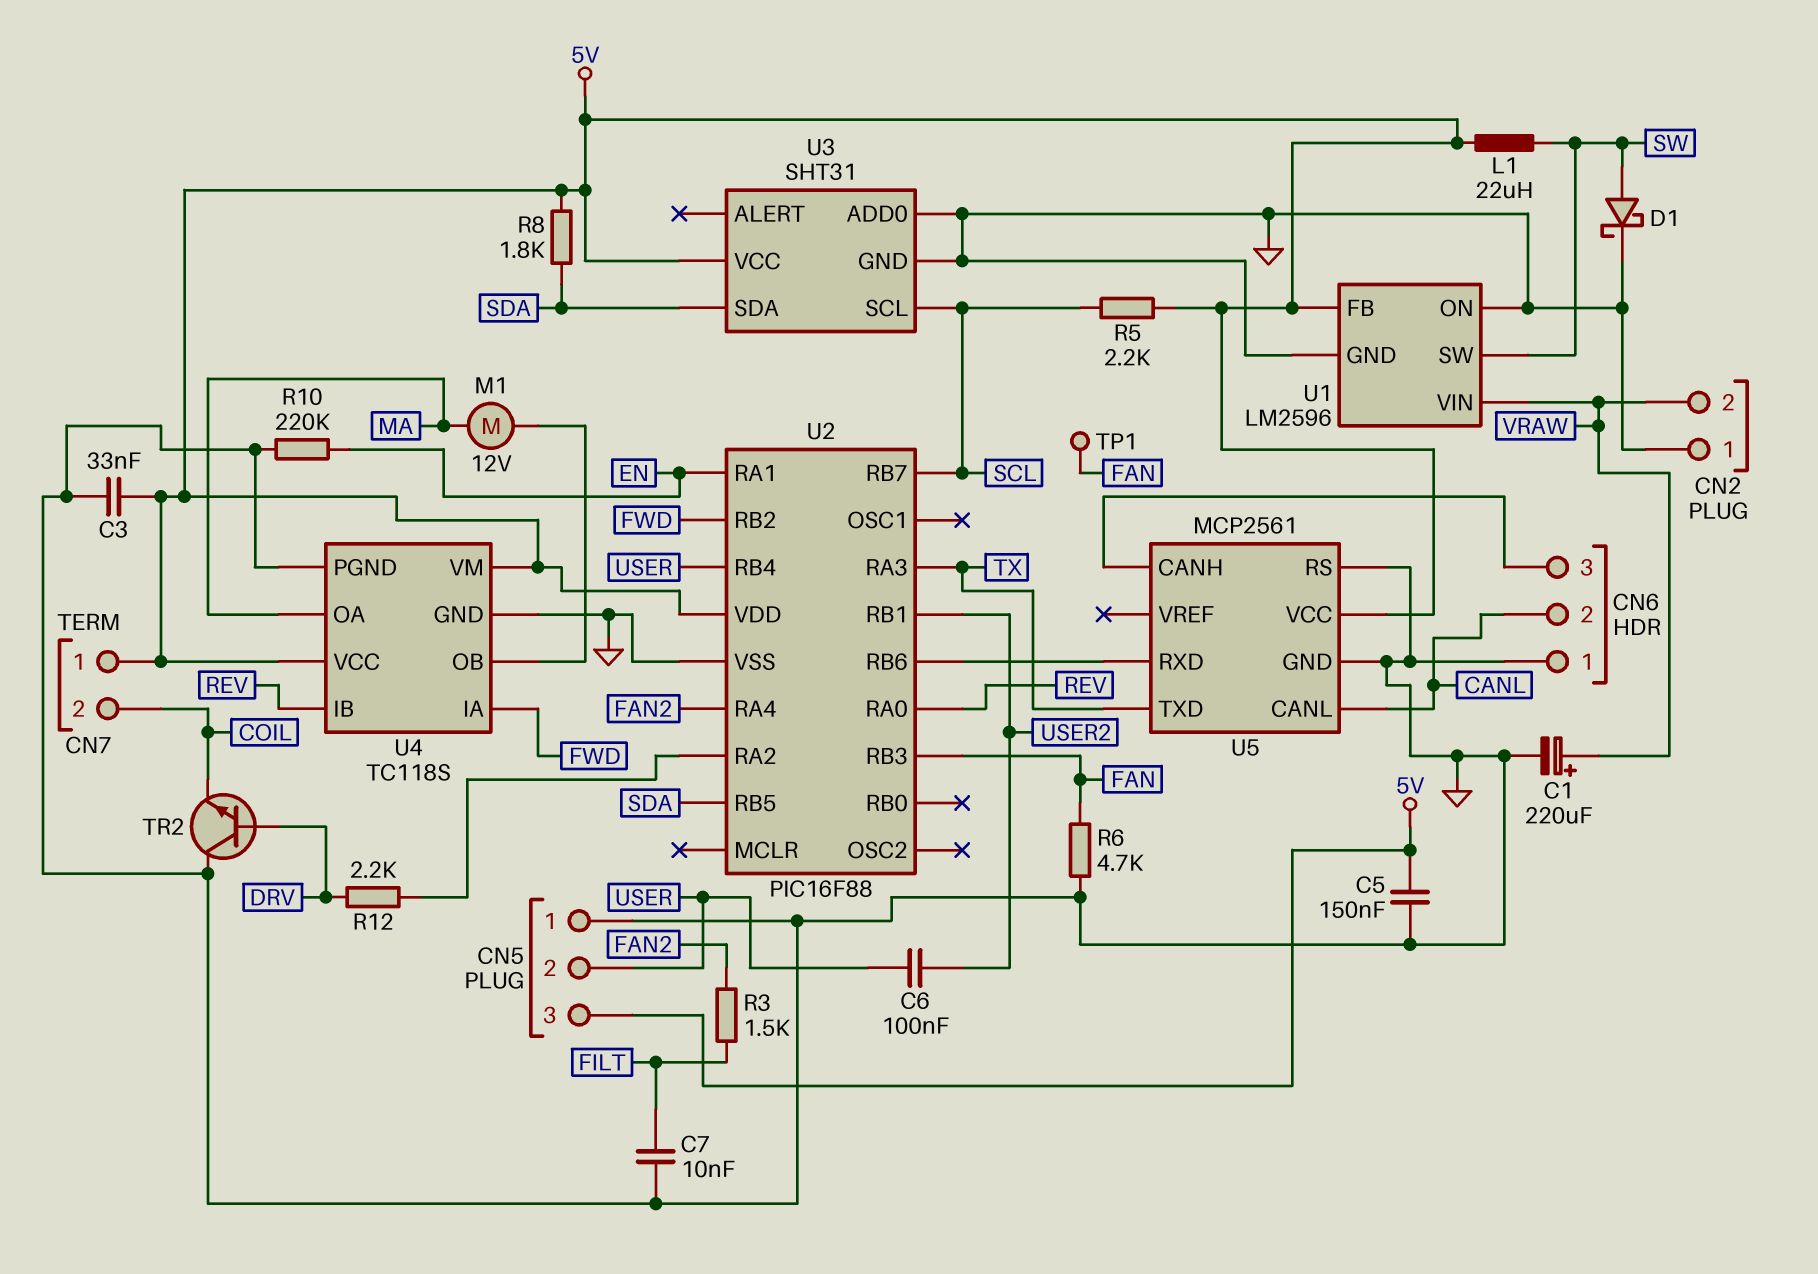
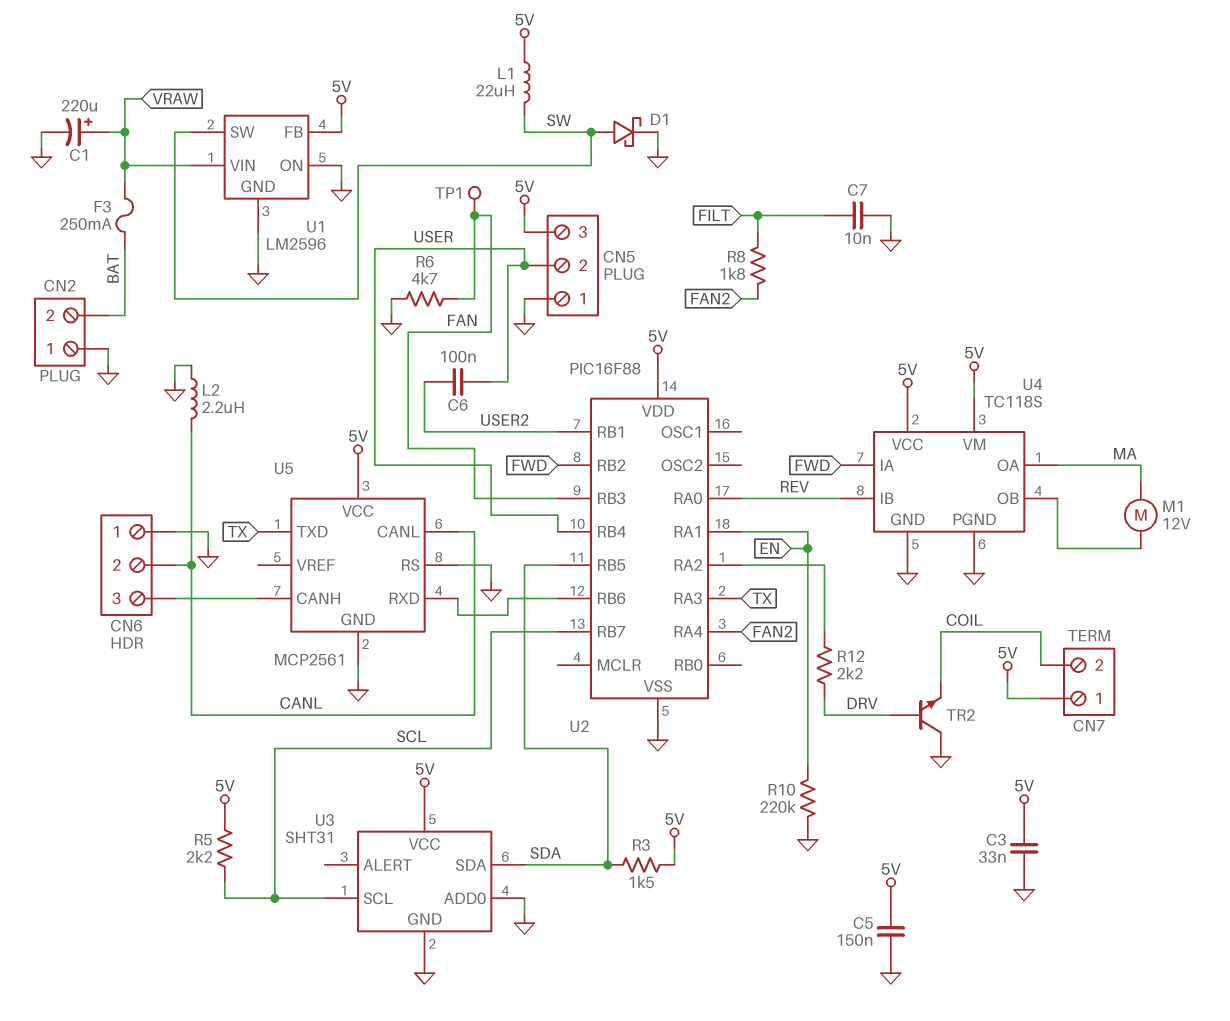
CN2 pin 2: VRAW -> BAT
F3: none -> 250mA (BAT, VRAW)
L2: none -> 2.2uH (CANL, GND)
R3: 1.5k (FAN2, FILT) -> 1.5k (5V, SDA)
R8: 1.8k (5V, SDA) -> 1.8k (FAN2, FILT)

